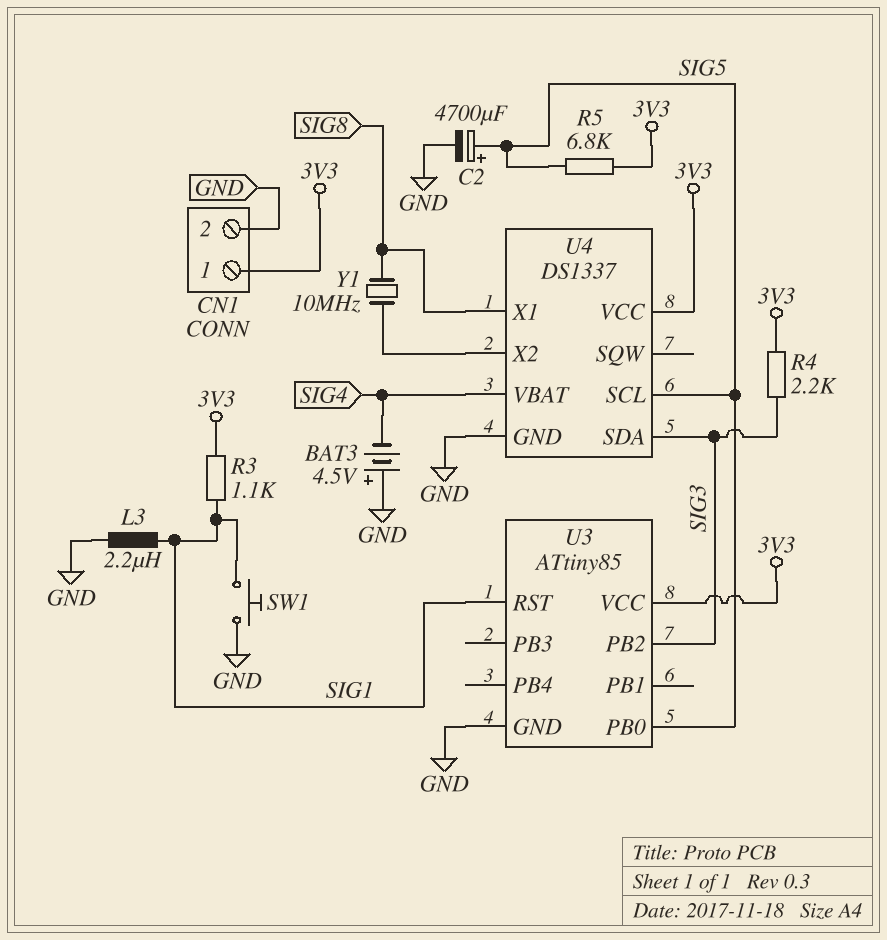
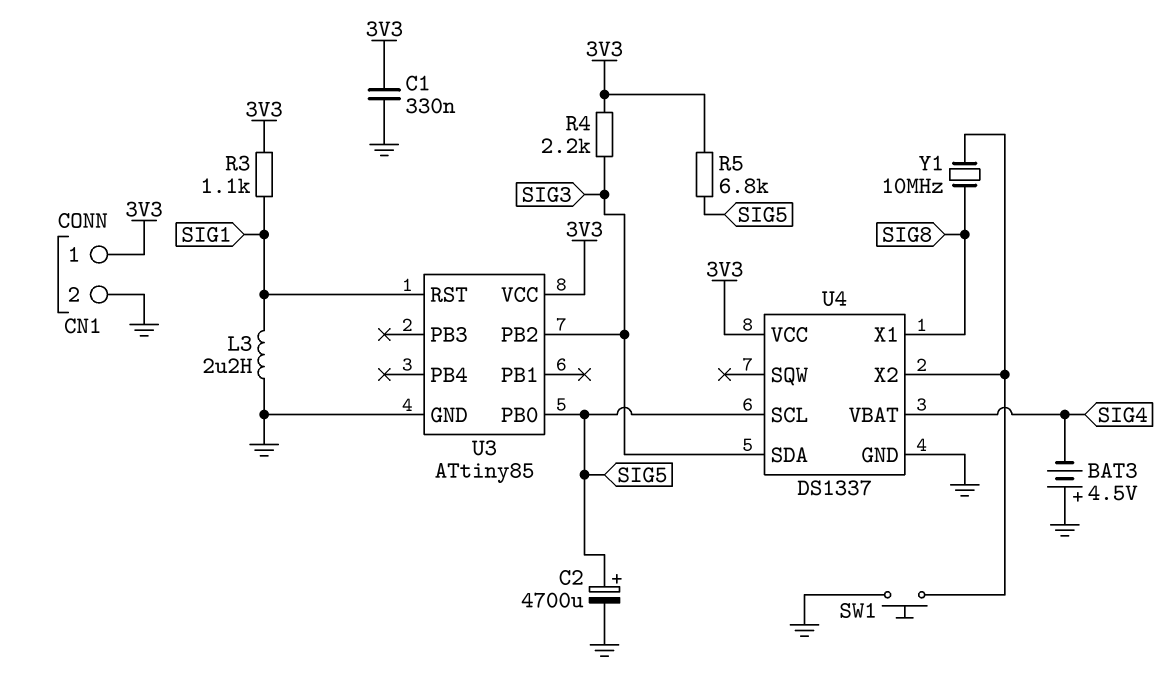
C1: none -> 330nF (3V3, GND)
SW1: button (GND, SIG1) -> button (GND, U4/X2)

